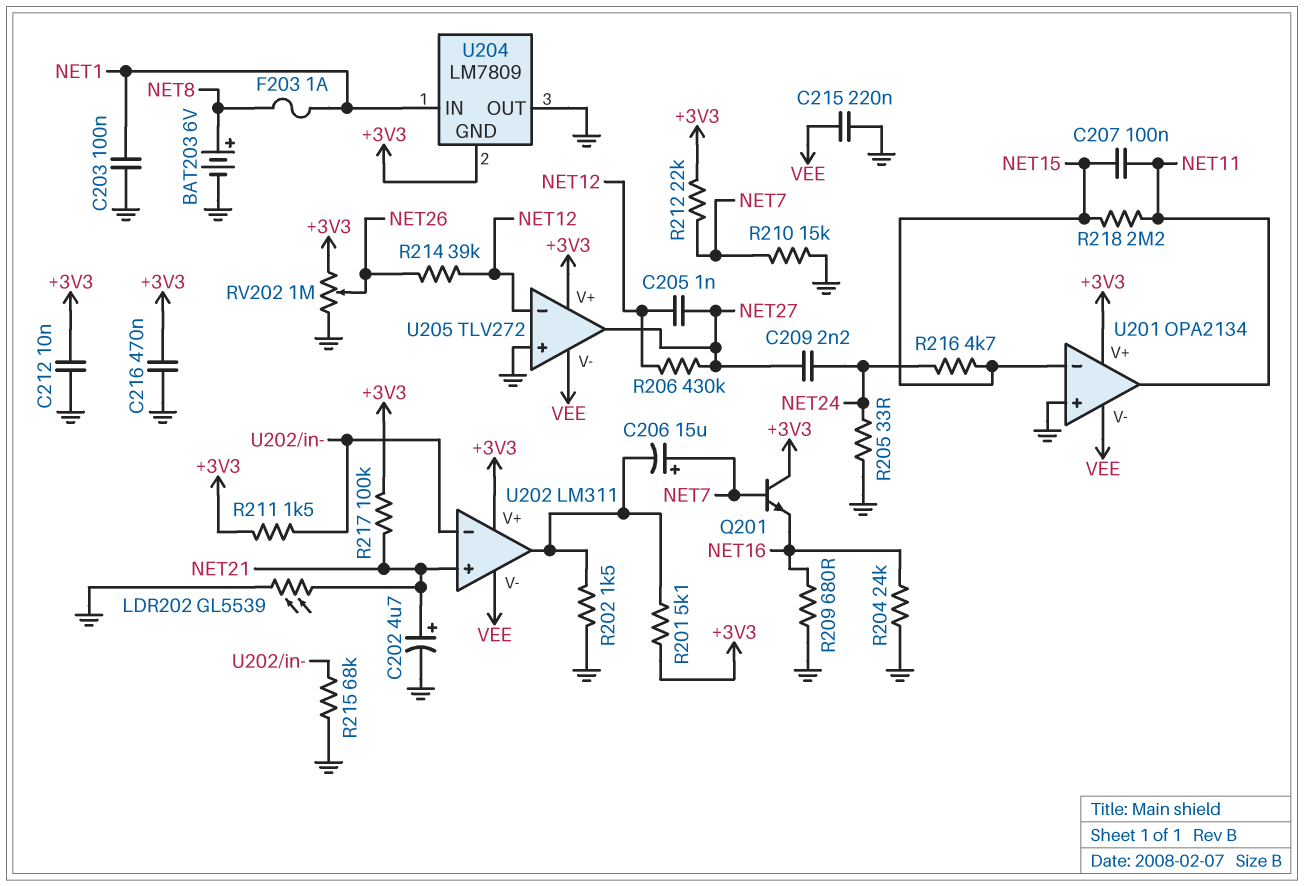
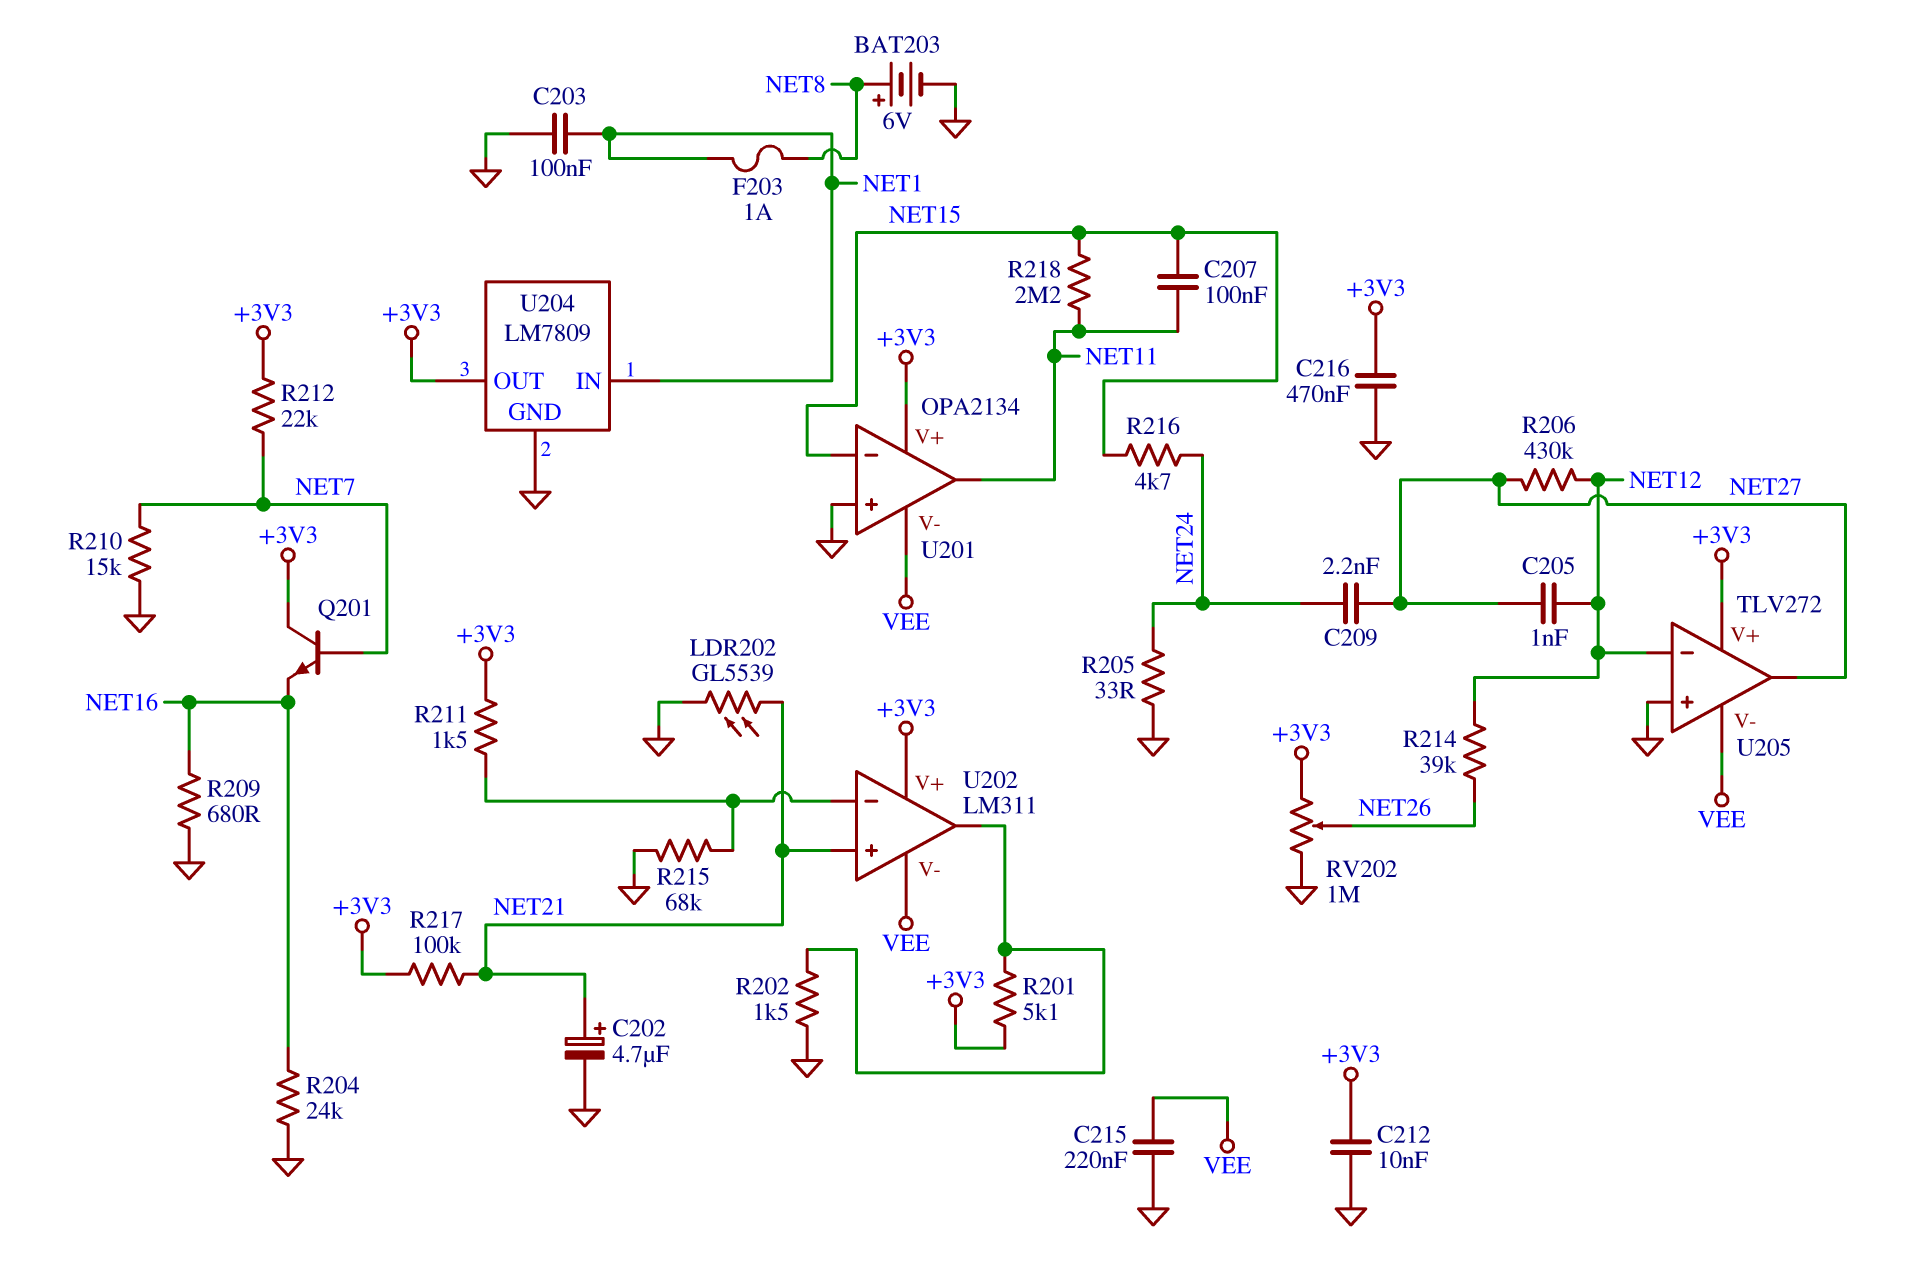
C206: 15uF (plus NET7, minus U202/out) -> none
U204 pin GND: +3V3 -> GND
U204 pin OUT: GND -> +3V3

